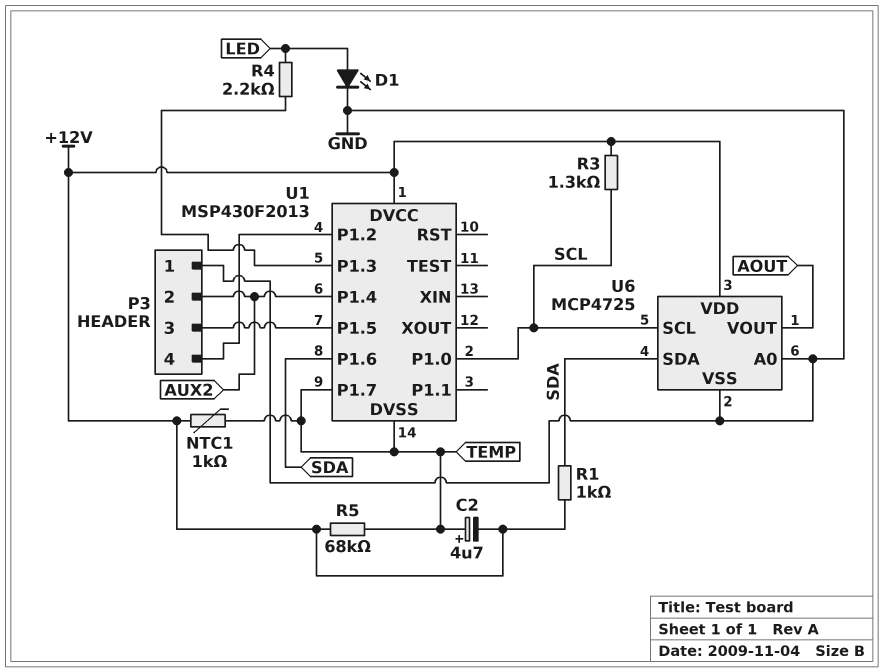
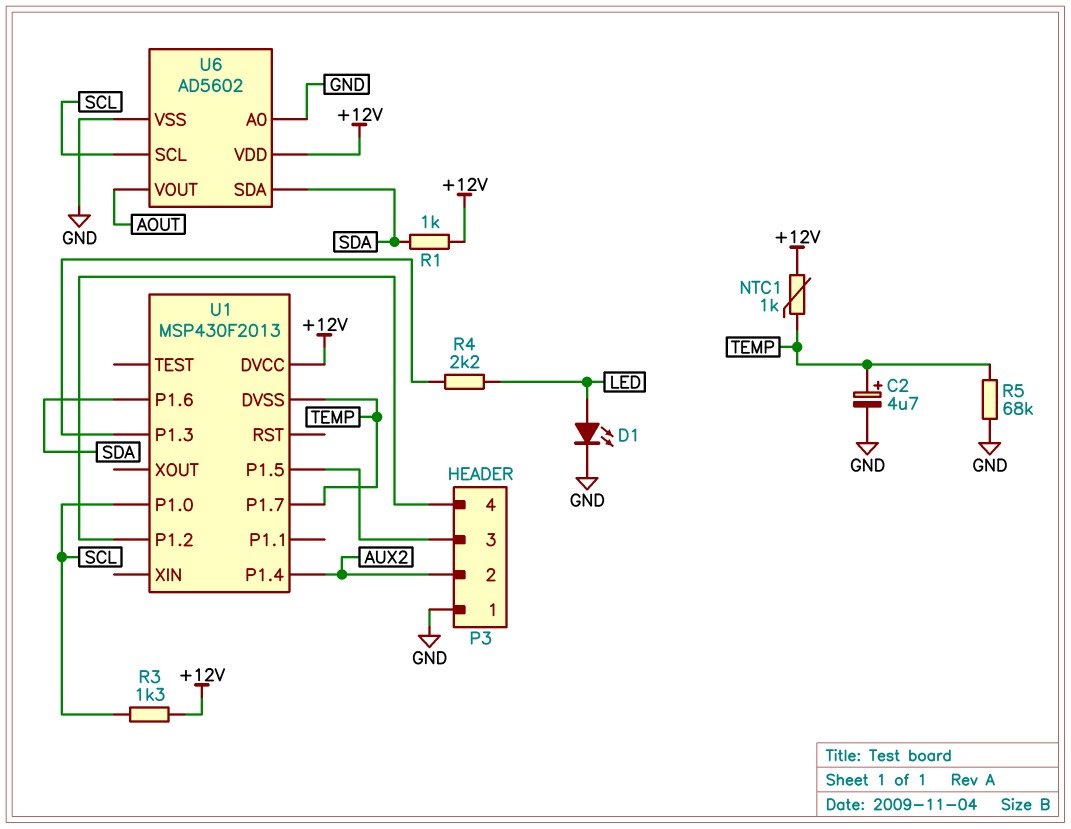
C2: 4.7uF (plus TEMP, minus +12V) -> 4.7uF (plus TEMP, minus GND)
R5: 68k (+12V, TEMP) -> 68k (GND, TEMP)
U6: MCP4725 -> AD5602

